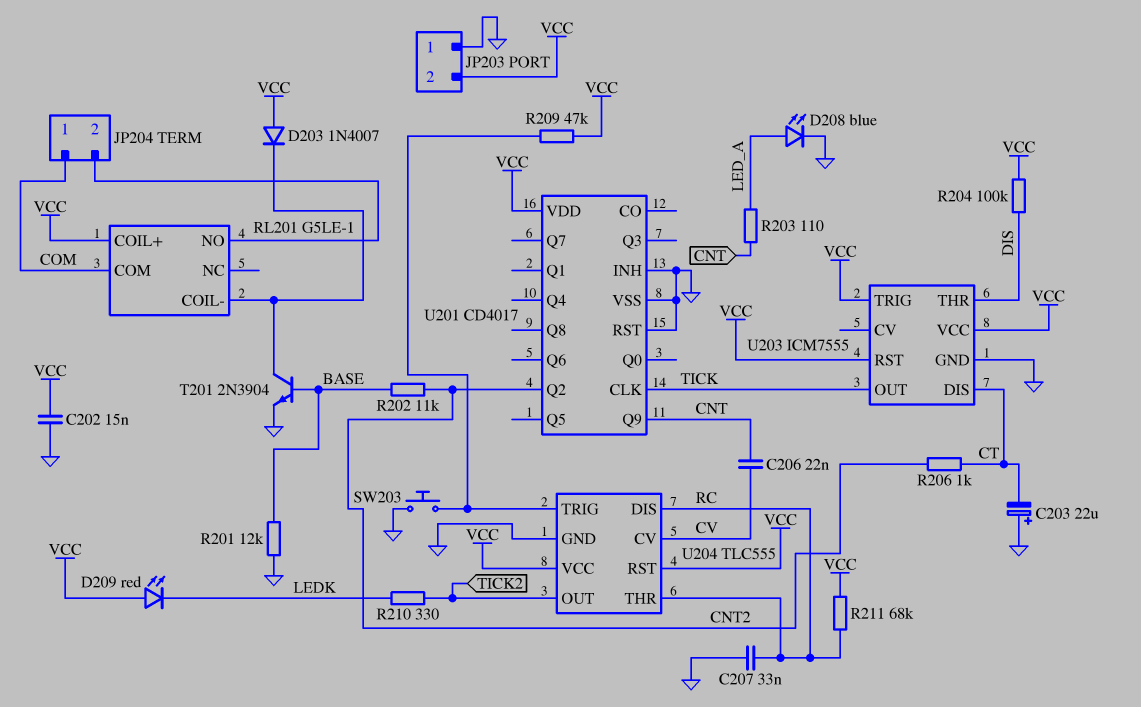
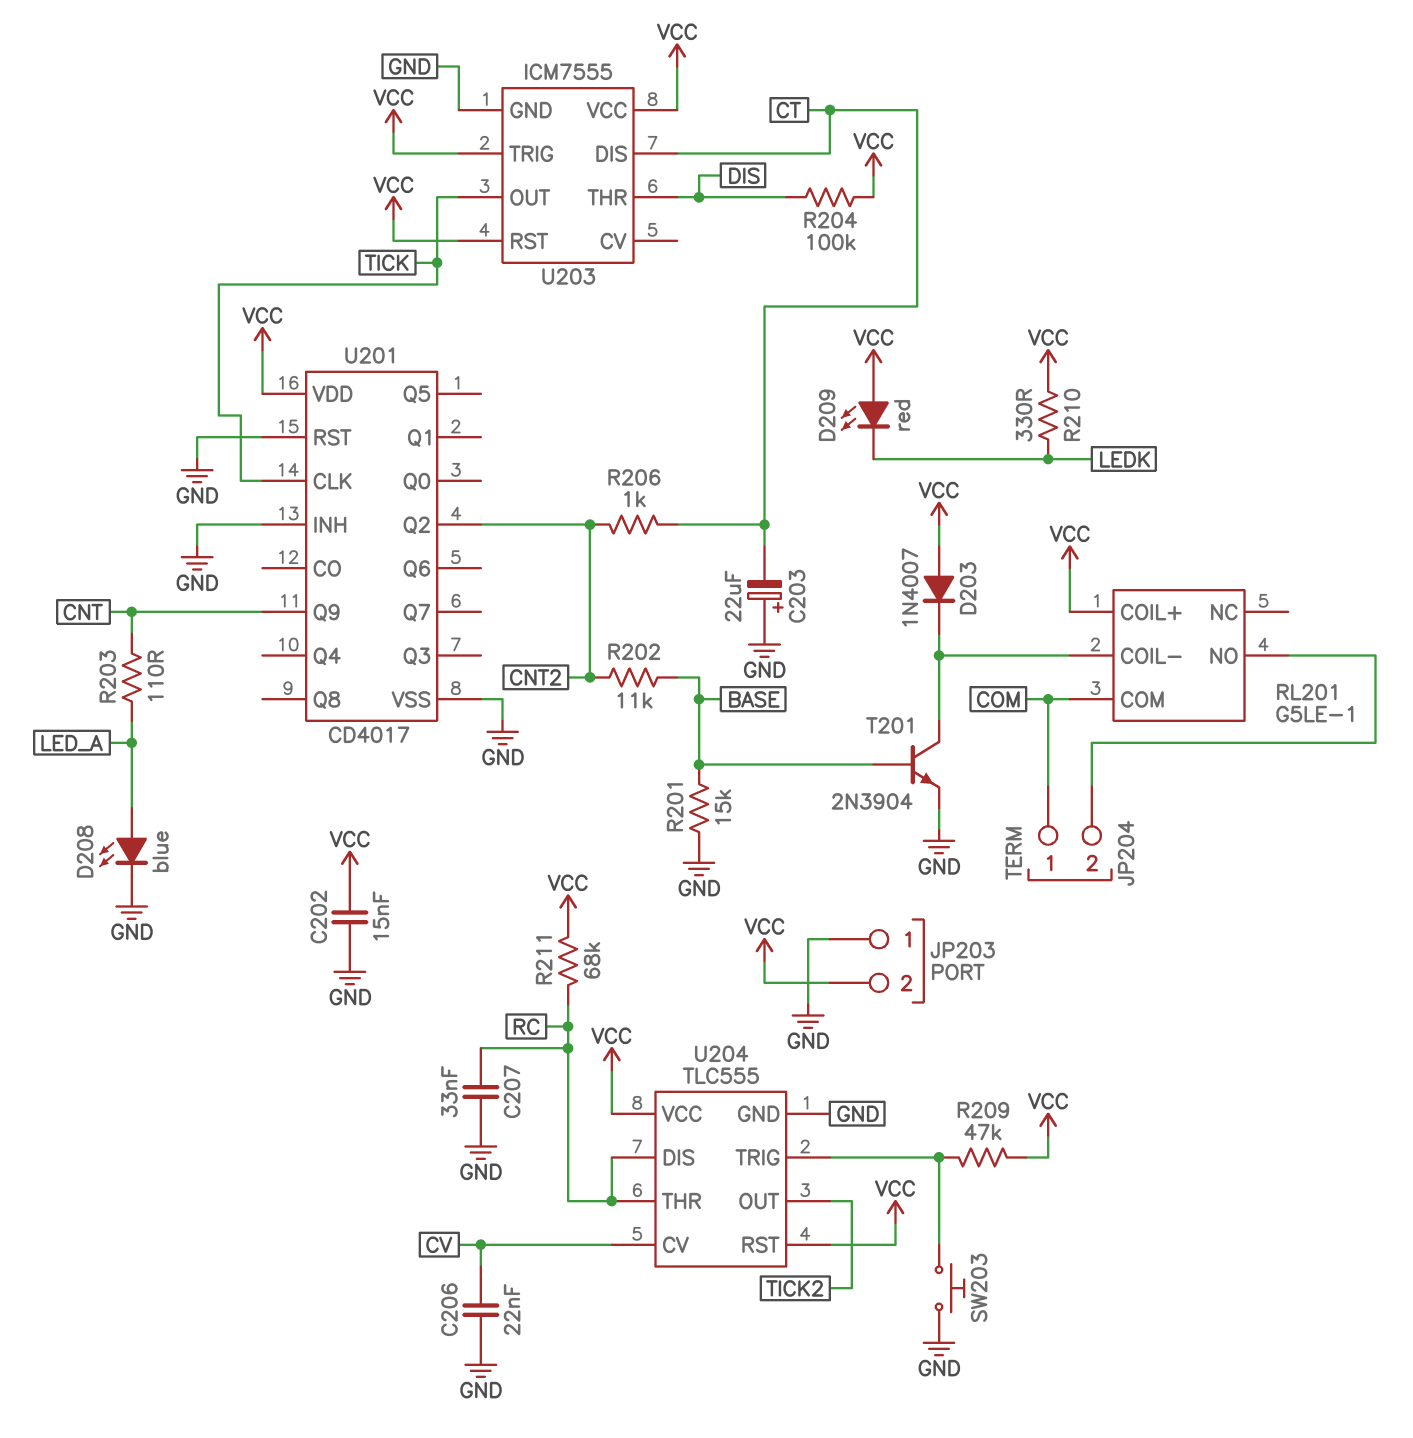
C206: 22nF (CNT, CV) -> 22nF (CV, GND)
R201: 12k (BASE, GND) -> 15k (BASE, GND)
R210: 330 (LEDK, TICK2) -> 330 (LEDK, VCC)

